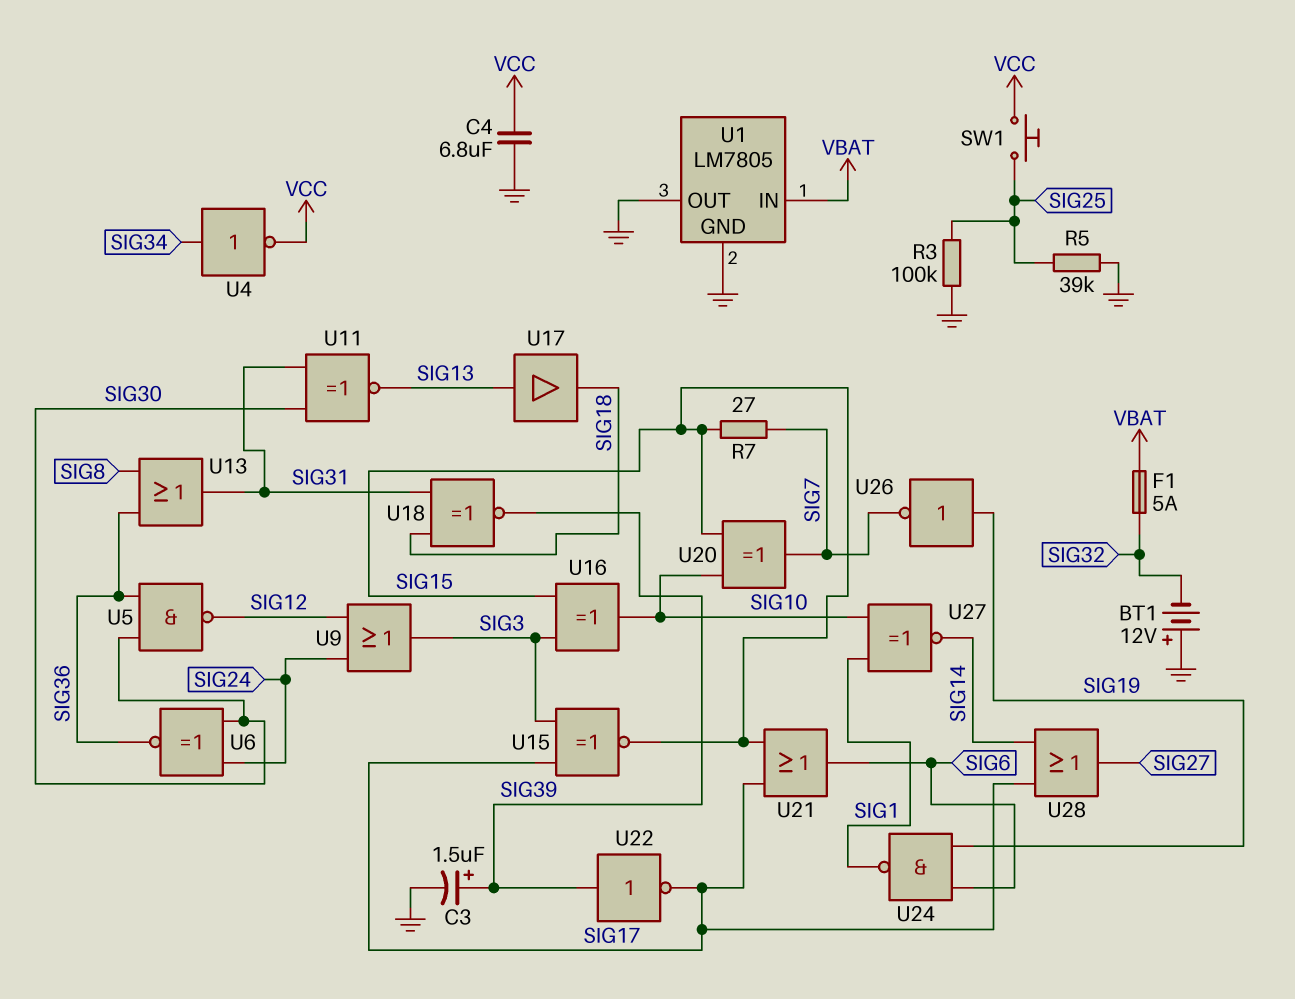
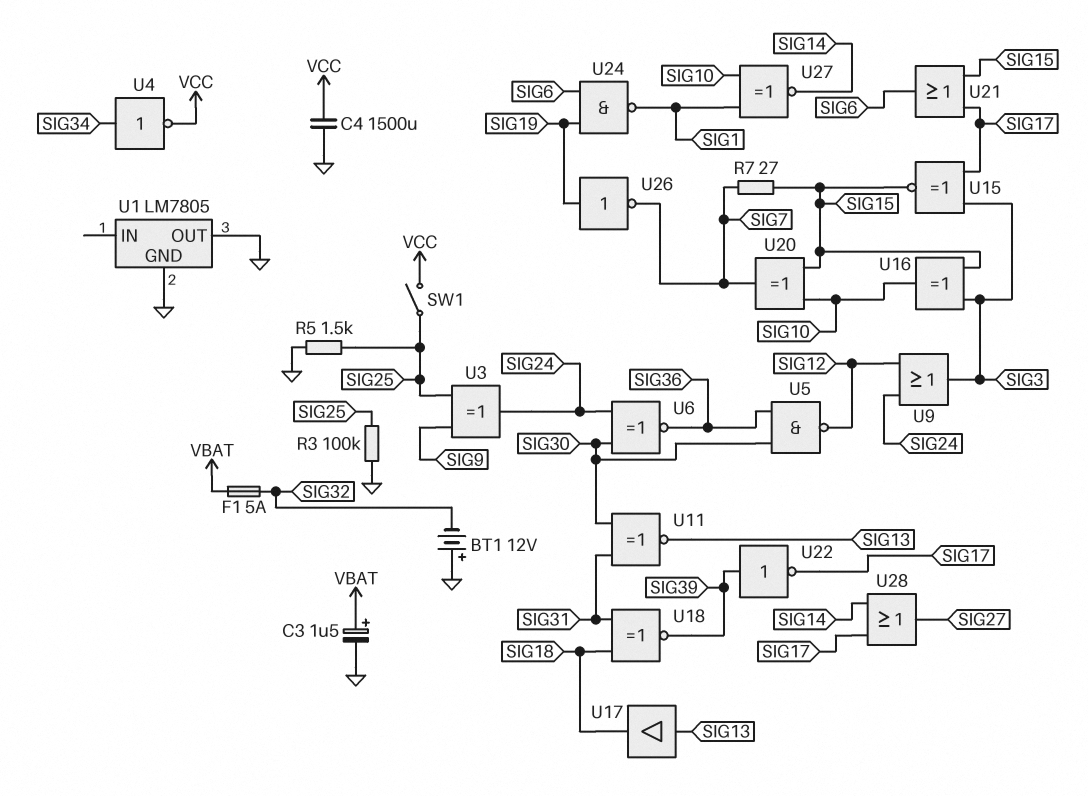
C3: 1.5uF (plus SIG39, minus GND) -> 1.5uF (plus VBAT, minus GND)
C4: 6.8uF (GND, VCC) -> 1500uF (GND, VCC)
R5: 39k (GND, SIG25) -> 1.5k (GND, SIG25)
SW1: button (SIG25, VCC) -> switch (SIG25, VCC)
U1 pin IN: VBAT -> none
U3: none -> XOR (in SIG9, in SIG25, out SIG24)
U13: OR (in SIG8, in SIG36, out SIG31) -> none

